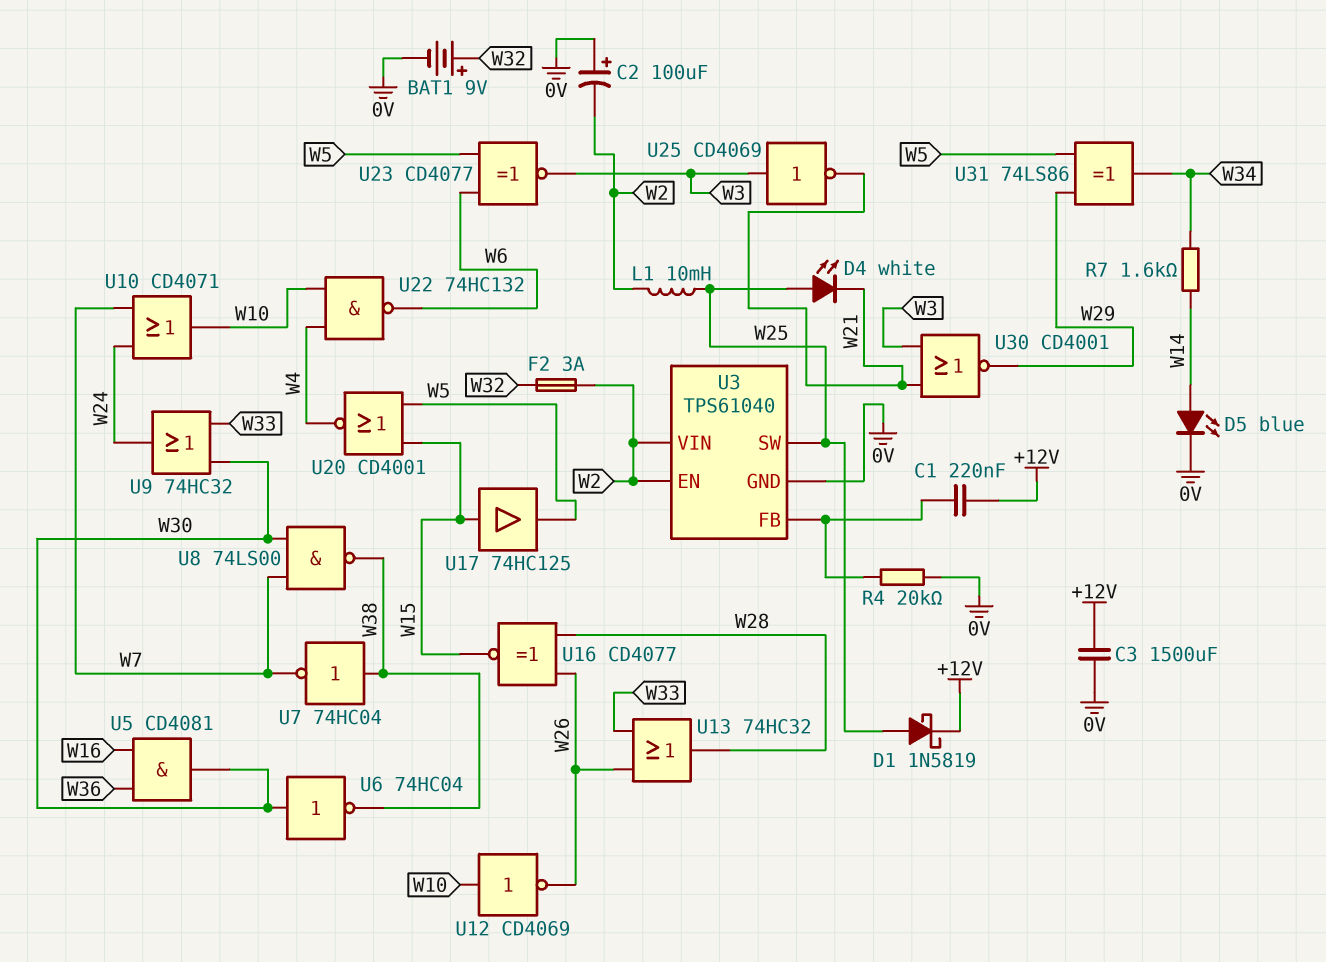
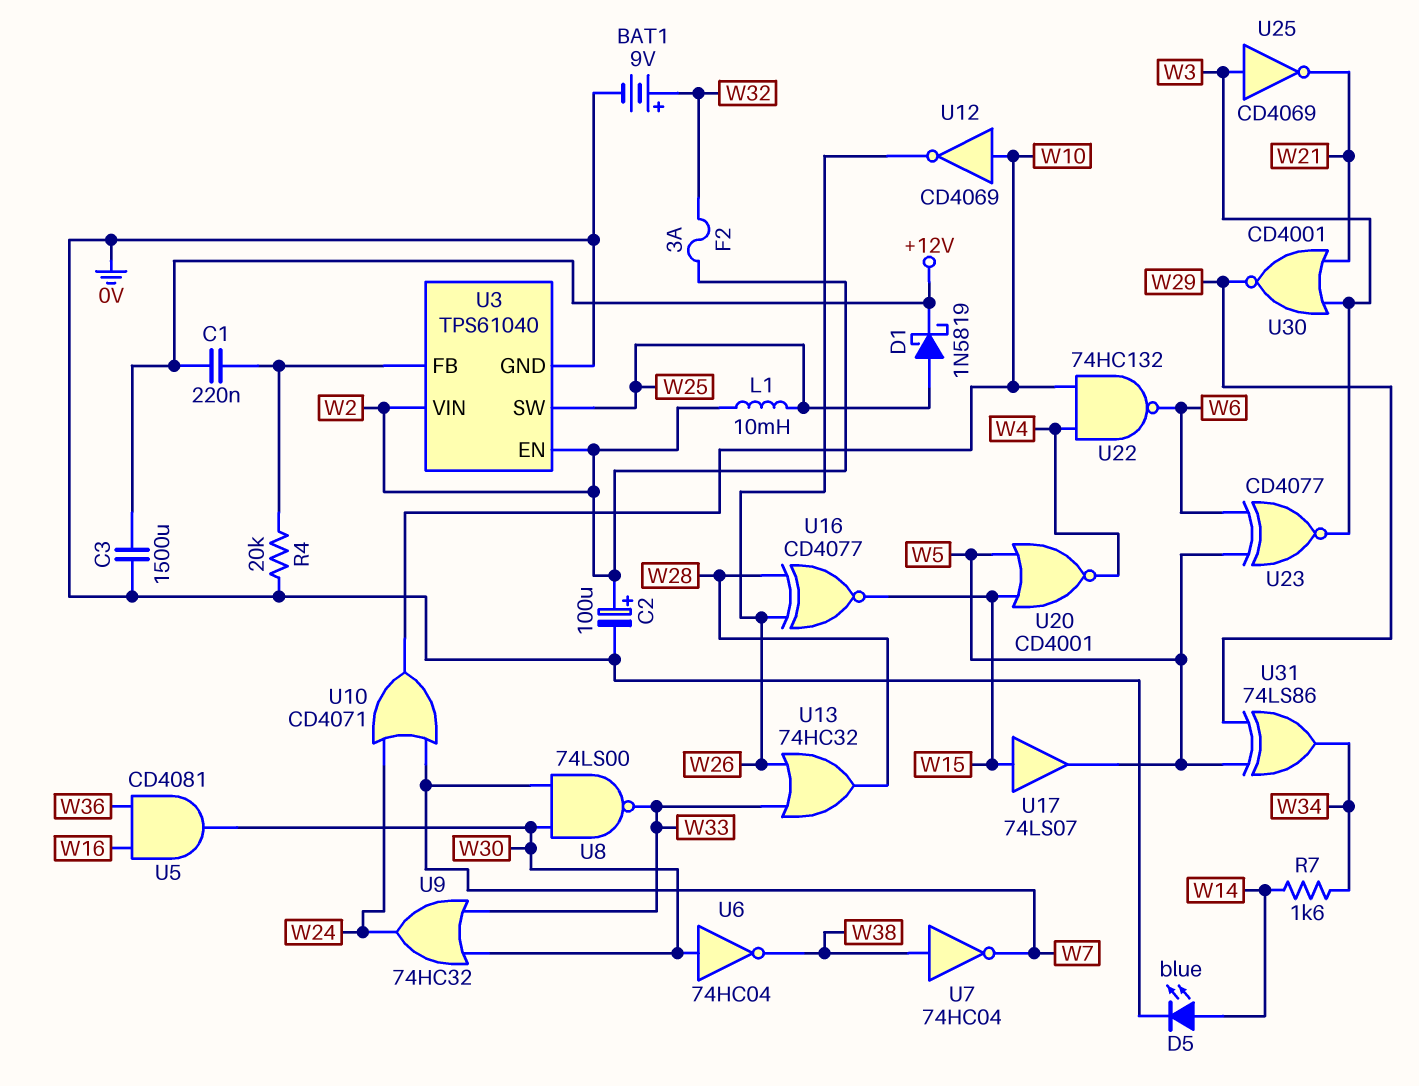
C2: 100uF (plus 0V, minus W2) -> 100uF (plus W2, minus 0V)
D4: LED white (A W25, K W21) -> none
U8: NAND 74LS00 (in W7, in W30, out W38) -> NAND 74LS00 (in W7, in W30, out W33)
U17: buffer 74HC125 (in W15, out W5) -> buffer 74LS07 (in W15, out W5)

